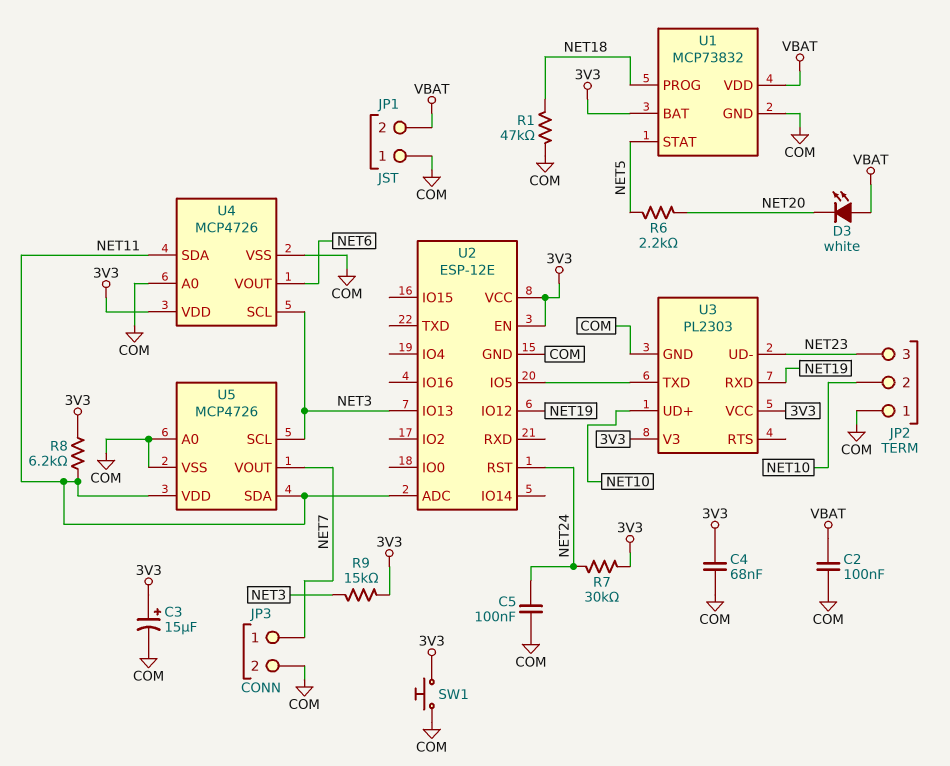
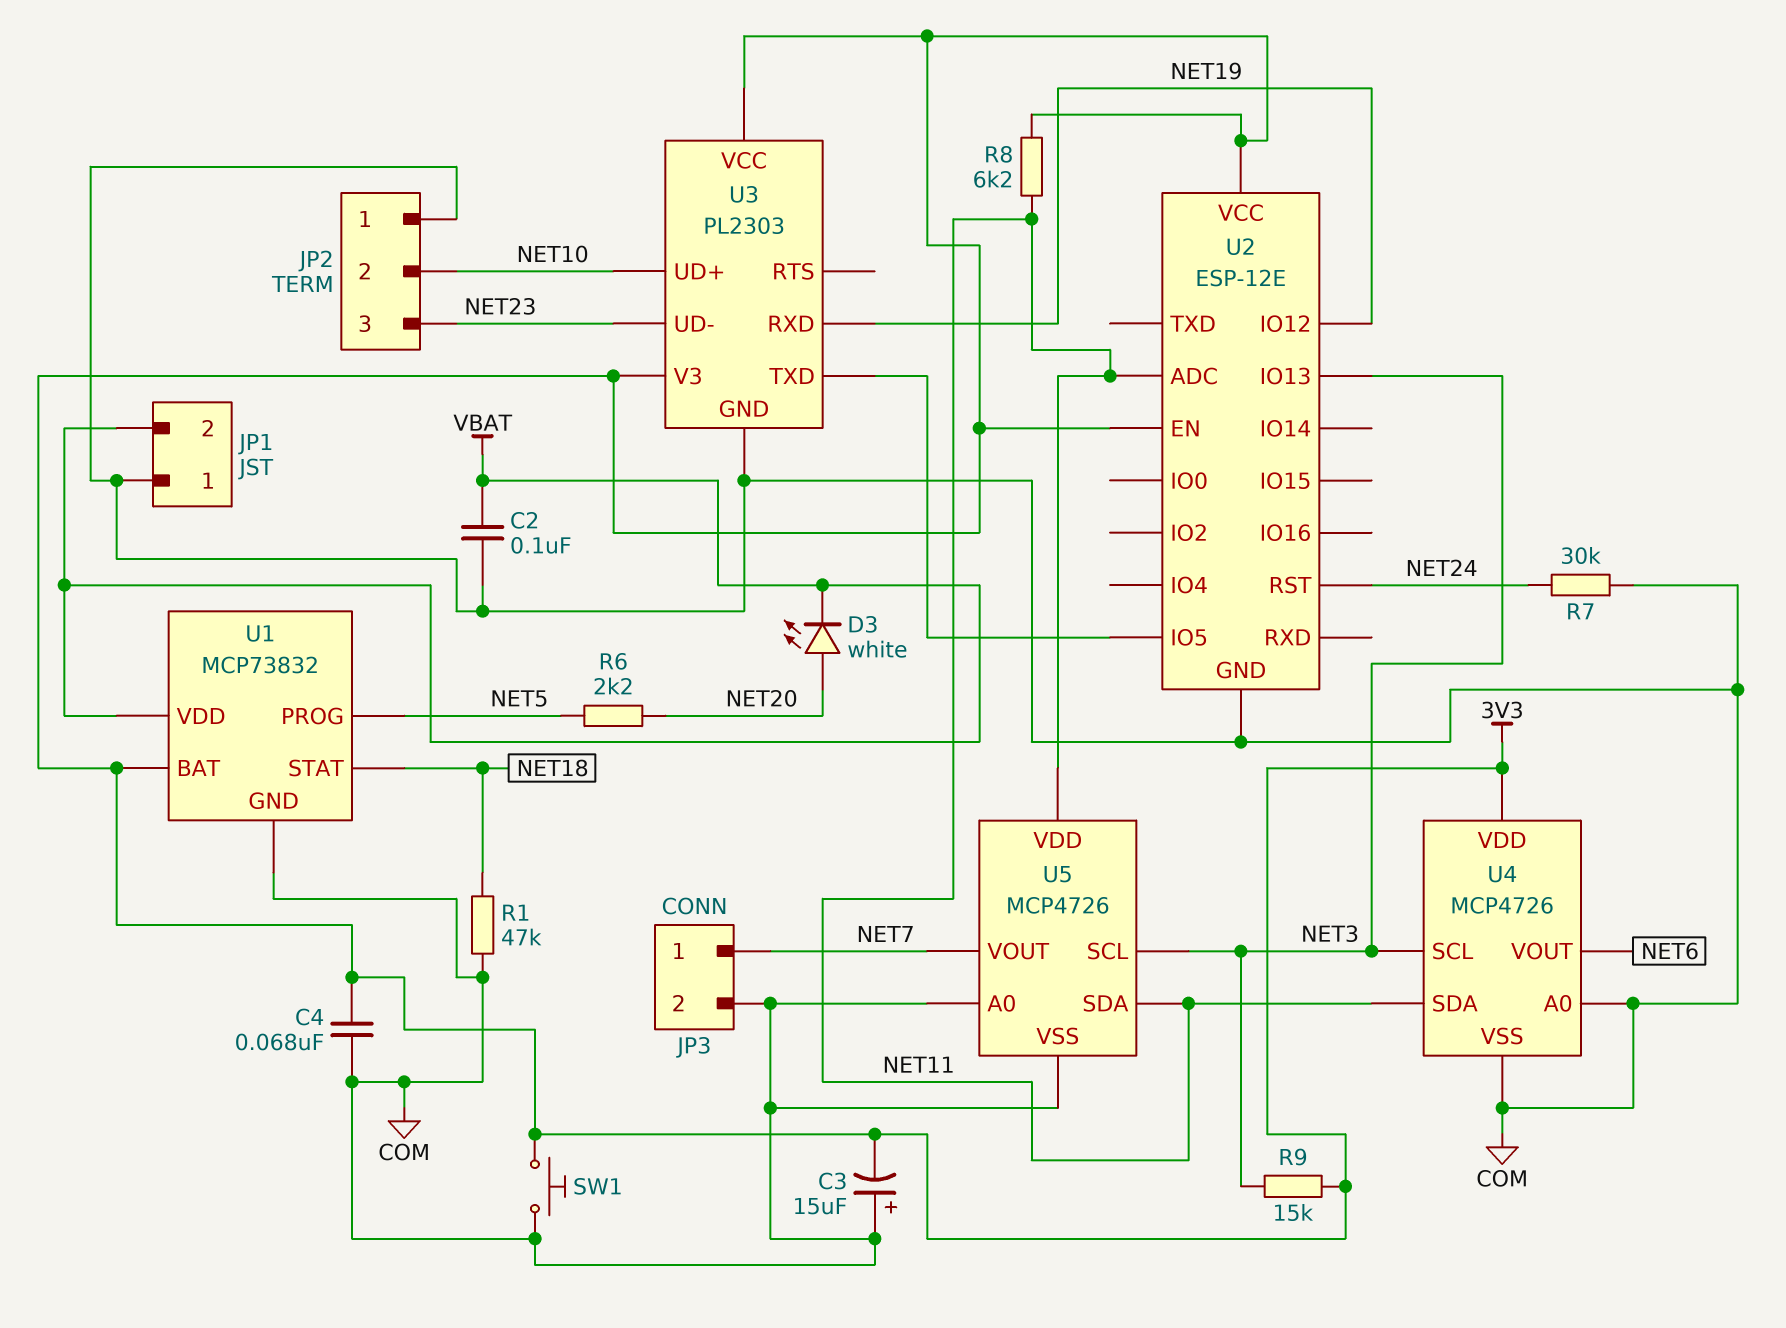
C3: 15uF (plus 3V3, minus COM) -> 15uF (plus COM, minus 3V3)
C5: 100nF (COM, NET24) -> none
D3: LED white (A VBAT, K NET20) -> LED white (A NET20, K VBAT)
R7: 30k (3V3, NET24) -> 30k (COM, NET24)
U1 pin PROG: NET18 -> NET5
U1 pin STAT: NET5 -> NET18

